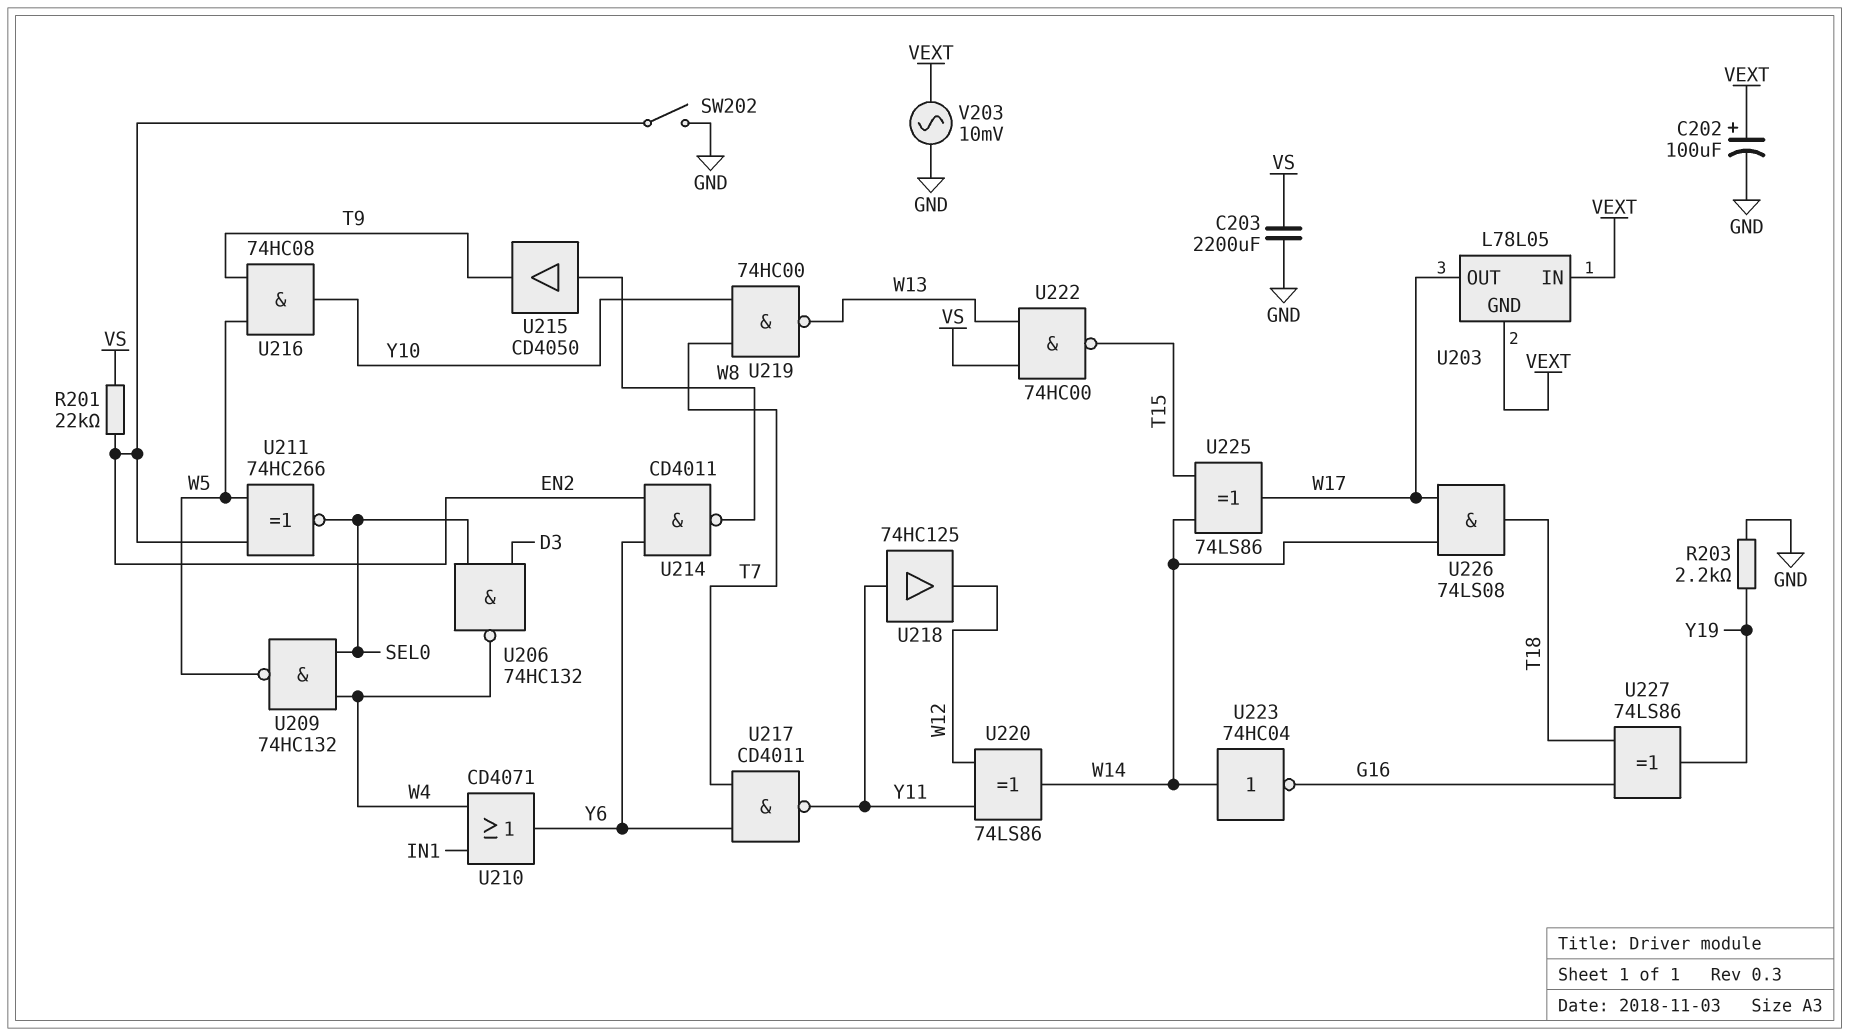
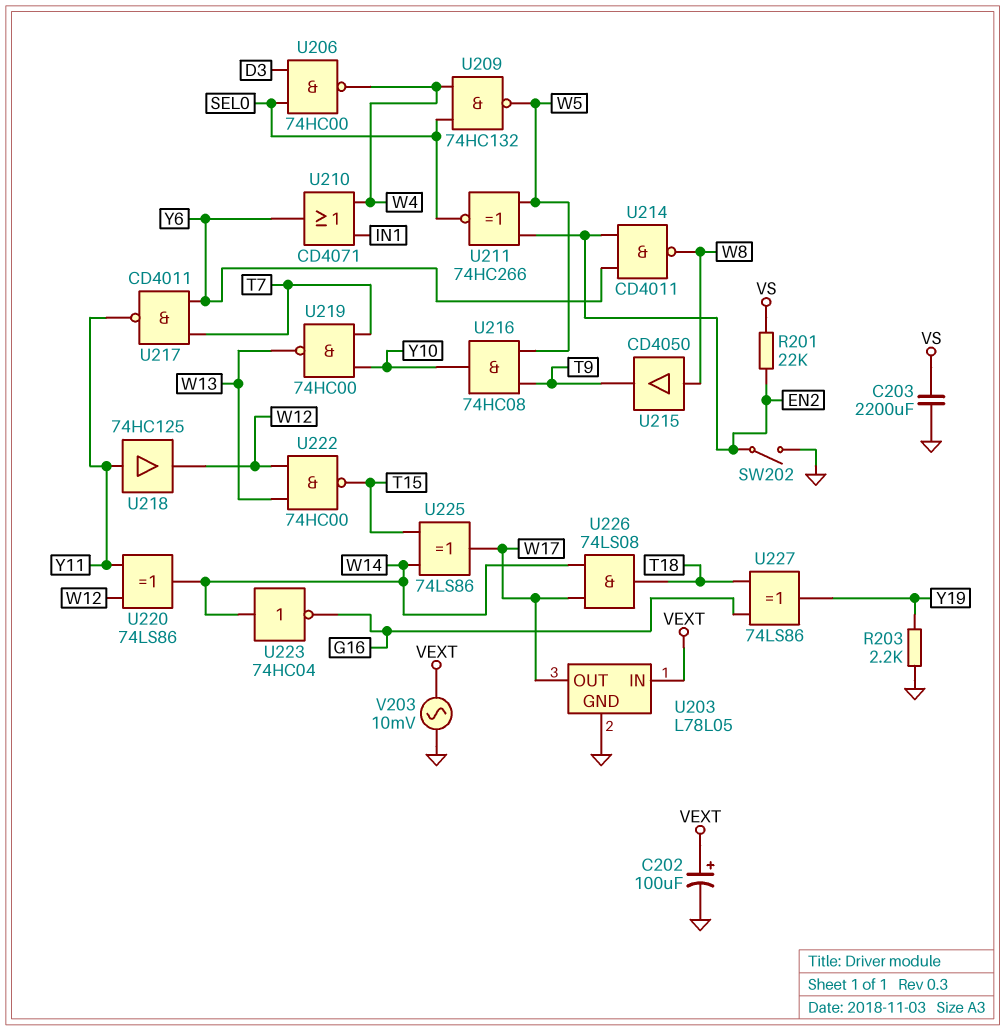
U203 pin GND: VEXT -> GND
U206: NAND 74HC132 (in D3, in SEL0, out W4) -> NAND 74HC00 (in D3, in SEL0, out W4)
U222: NAND 74HC00 (in VS, in W13, out T15) -> NAND 74HC00 (in W12, in W13, out T15)

